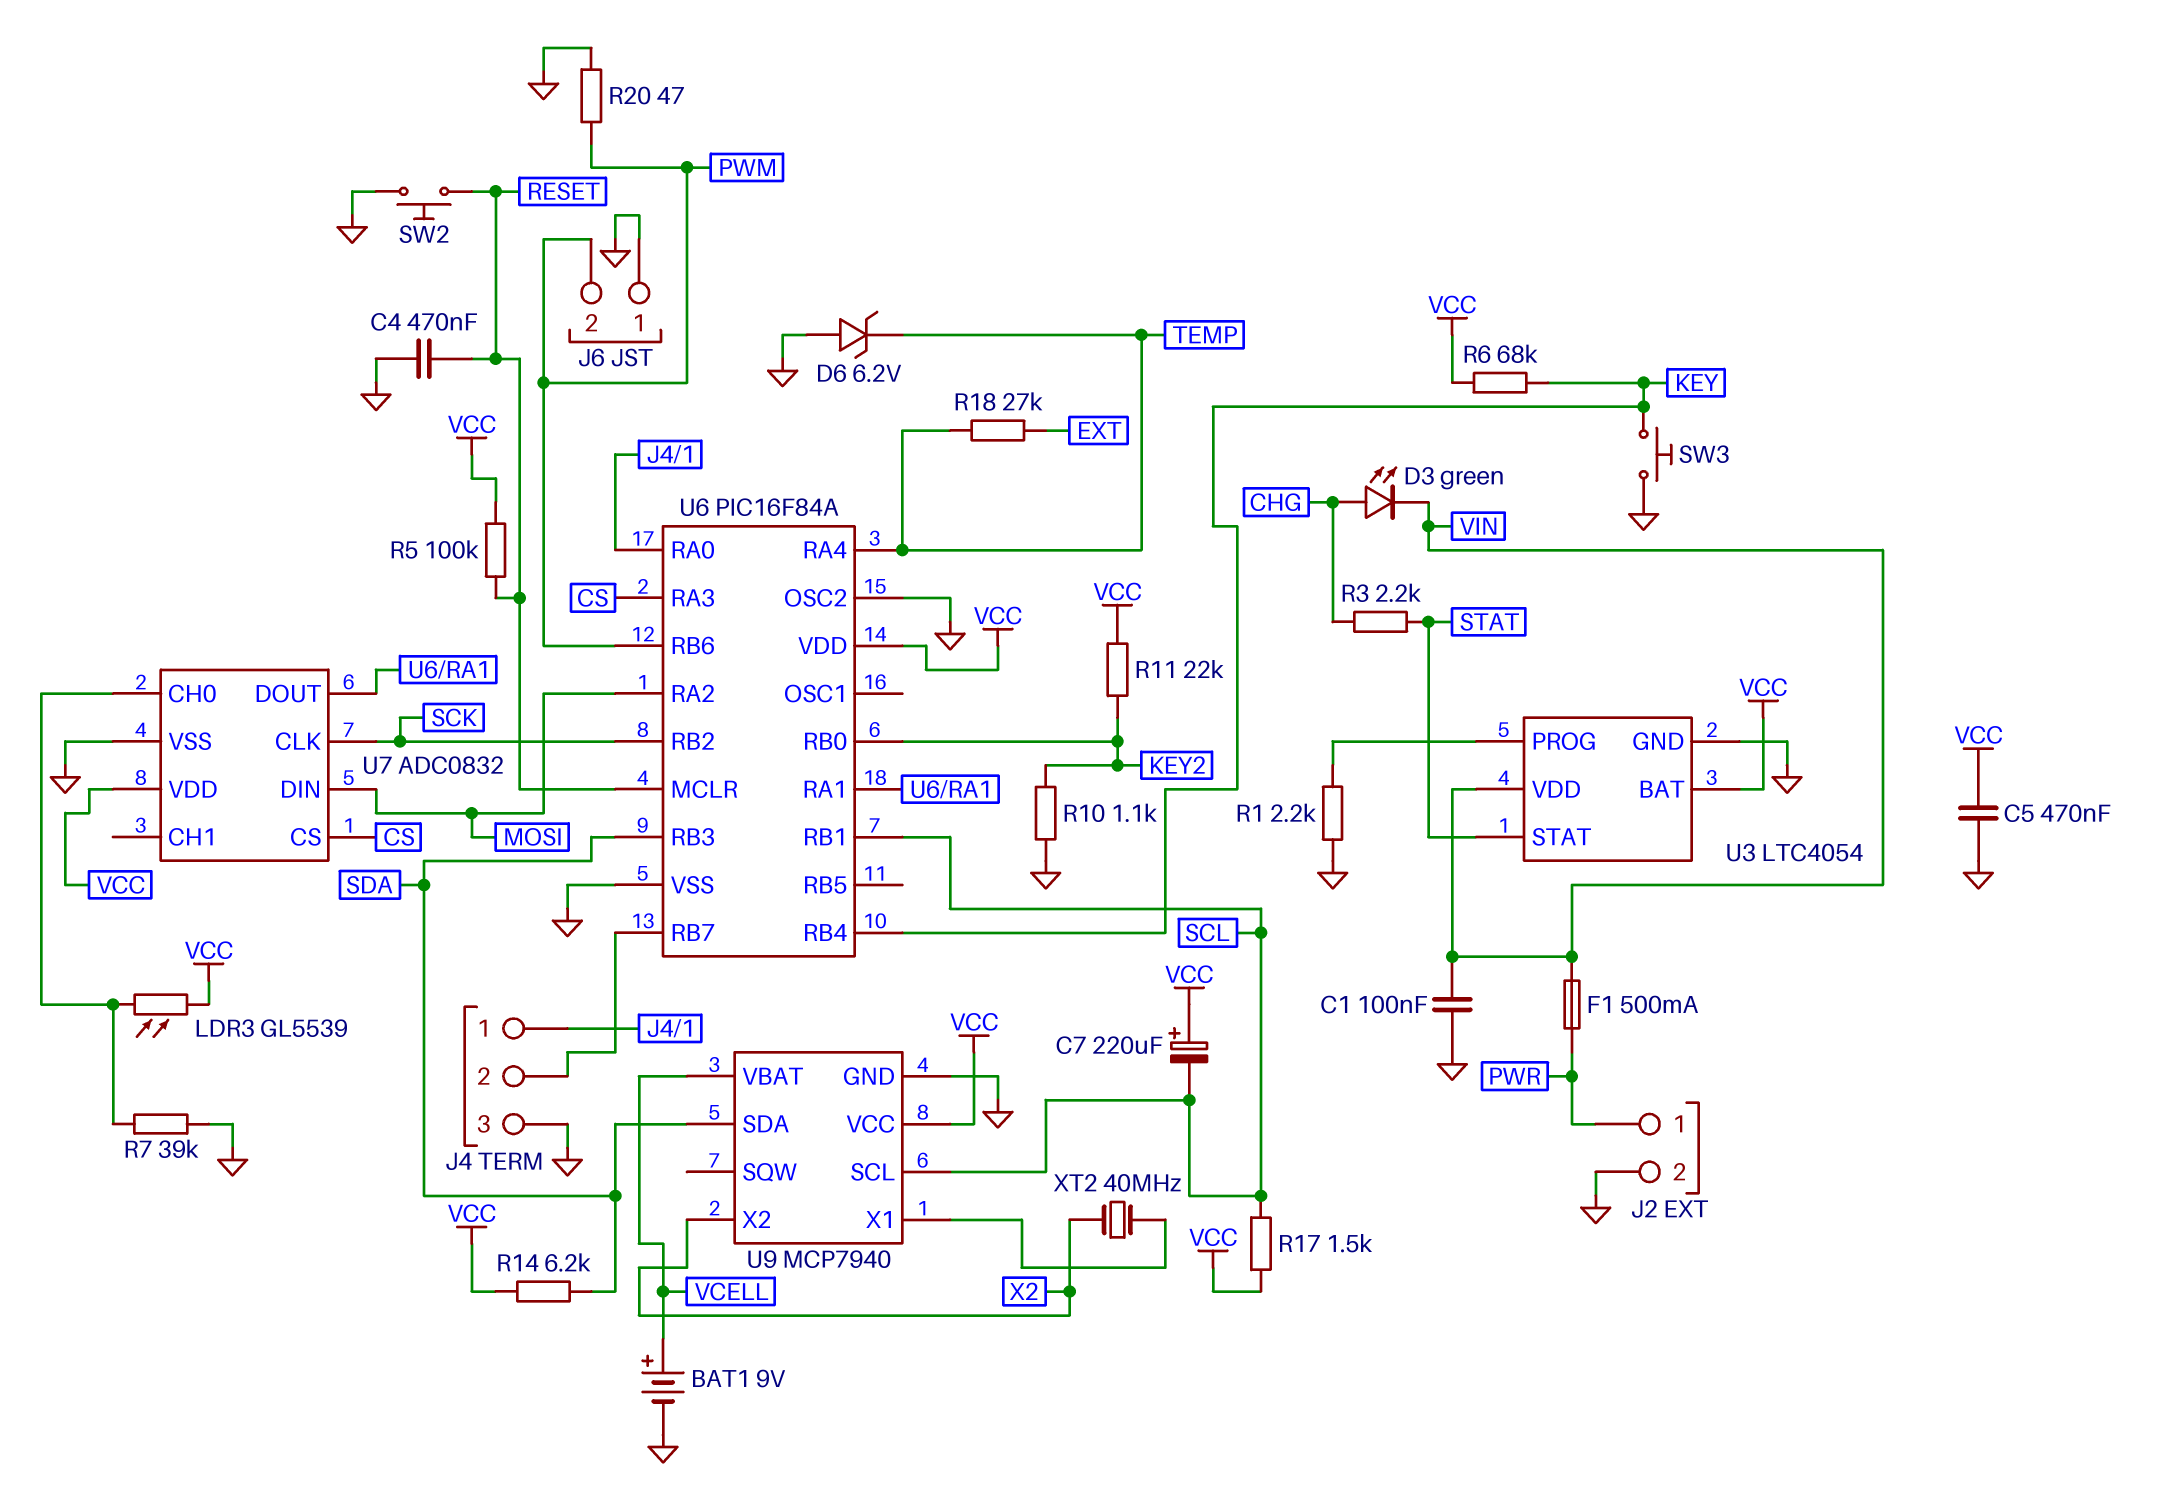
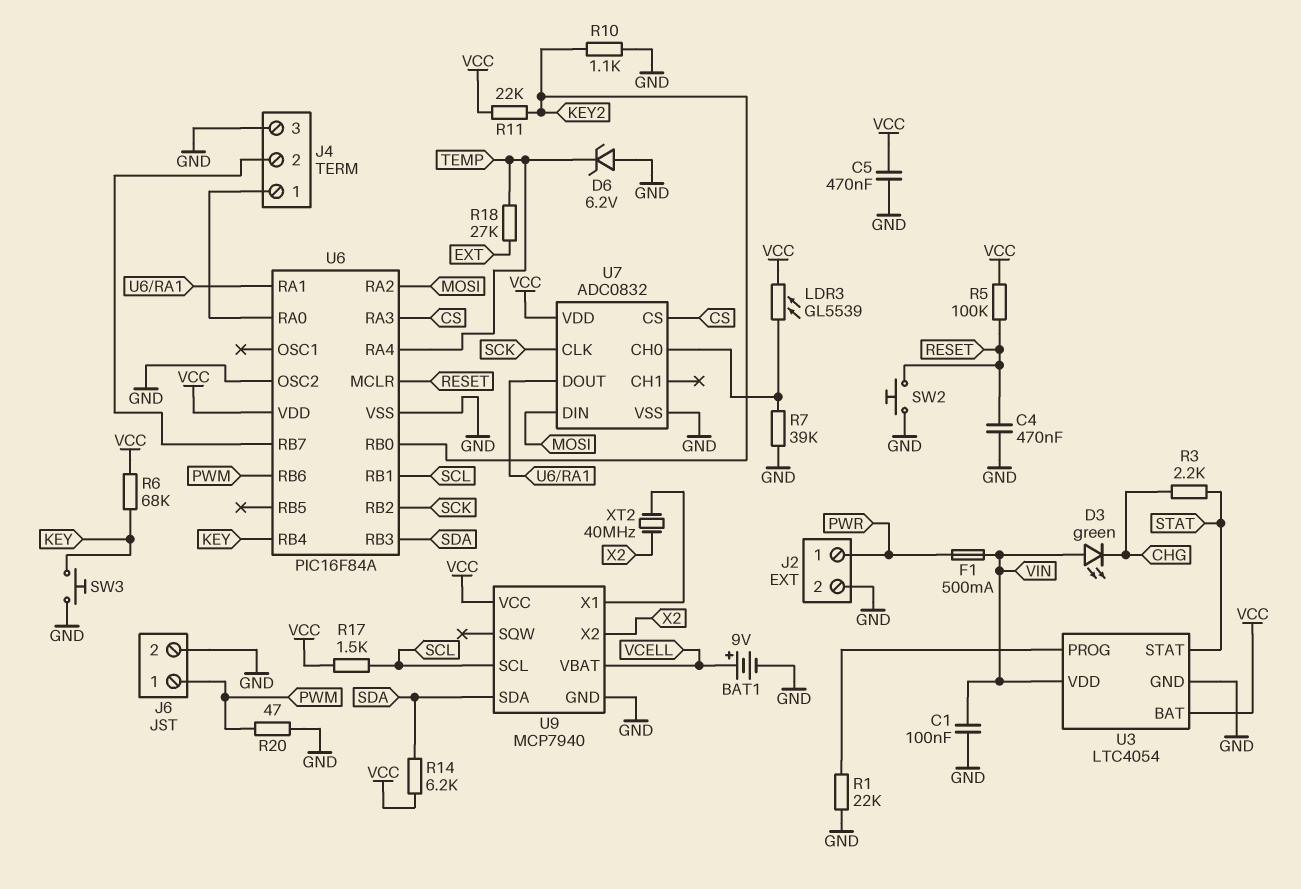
C7: 220uF (plus VCC, minus SCL) -> none
D3: LED green (A CHG, K VIN) -> LED green (A VIN, K CHG)
J6 pin 1: GND -> PWM
J6 pin 2: PWM -> GND
R1: 2.2k (GND, U3/PROG) -> 22k (GND, U3/PROG)

